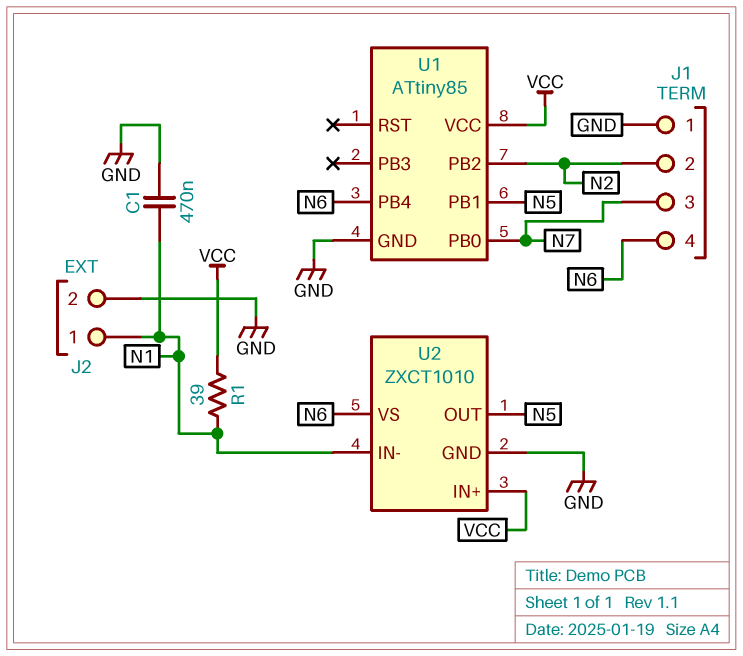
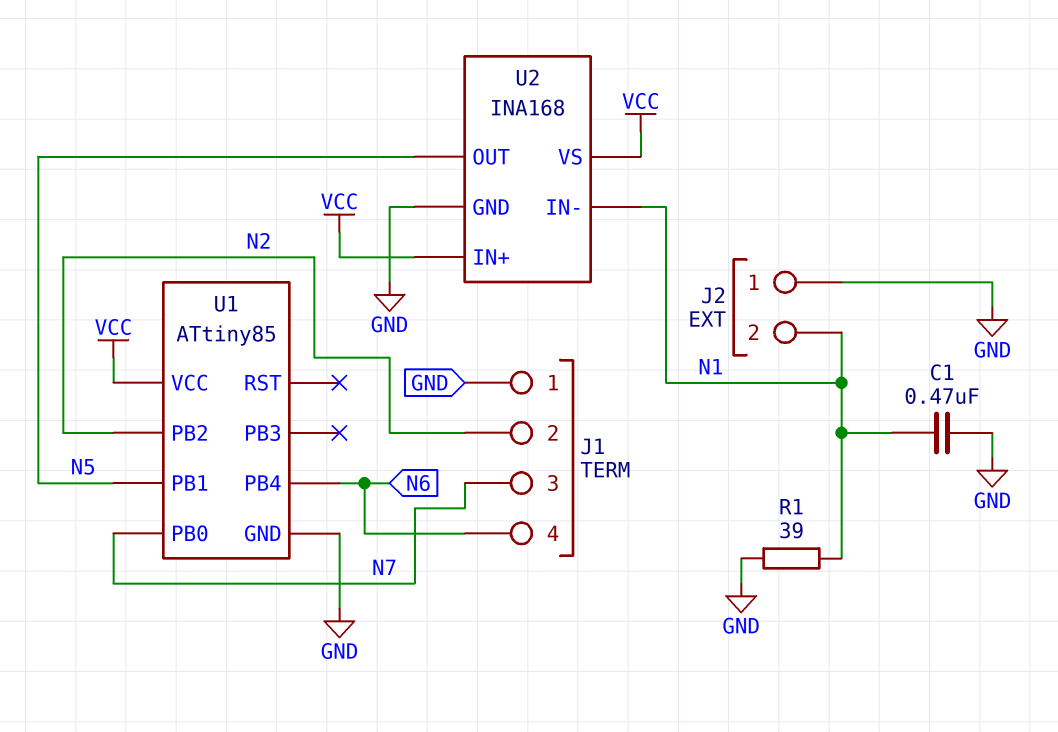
J2 pin 1: N1 -> GND
J2 pin 2: GND -> N1
R1: 39 (N1, VCC) -> 39 (GND, N1)
U2: ZXCT1010 -> INA168
U2 pin VS: N6 -> VCC

